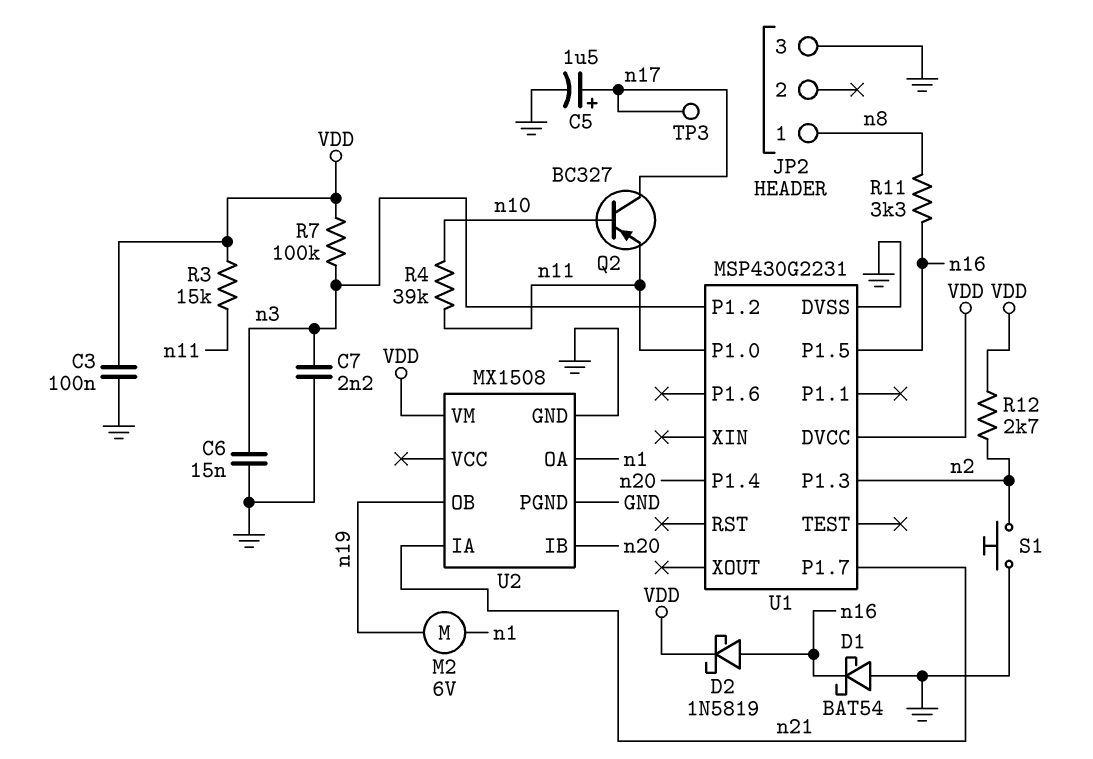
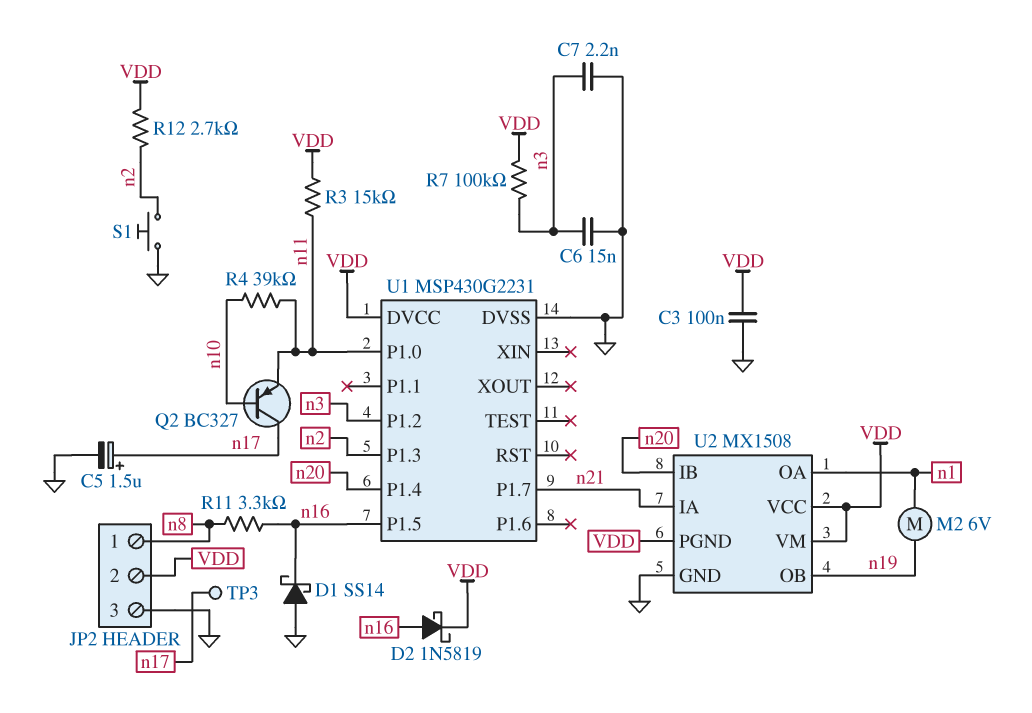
D1: schottky BAT54 (A GND, K n16) -> schottky SS14 (A GND, K n16)
JP2 pin 2: none -> VDD
U2 pin PGND: GND -> VDD
U2 pin VCC: none -> VDD

